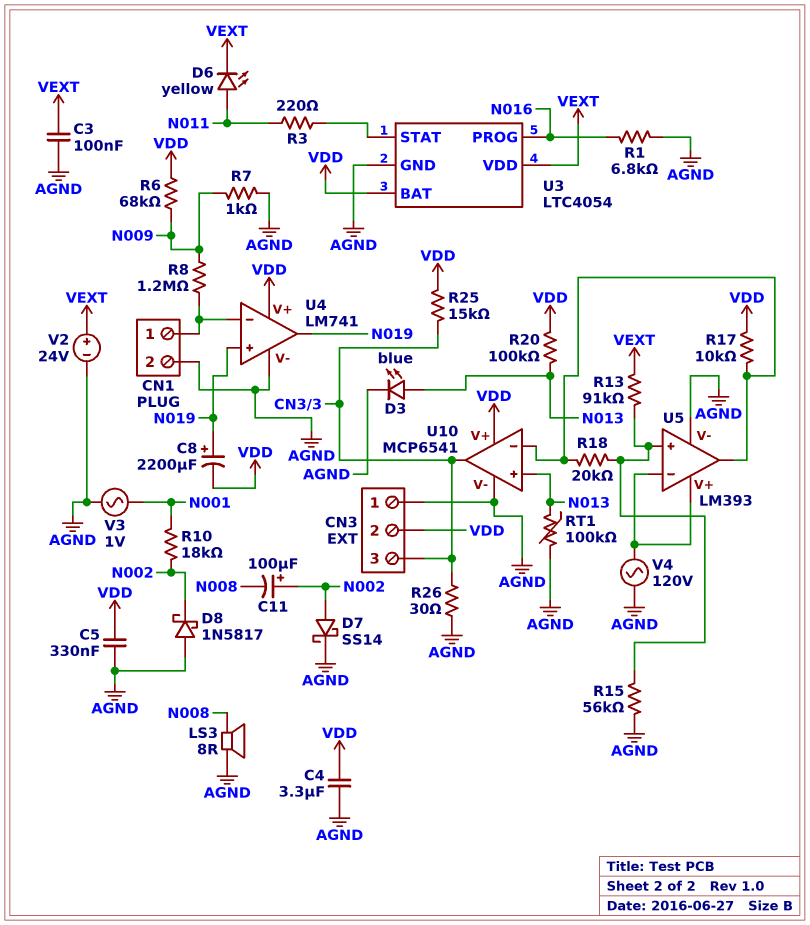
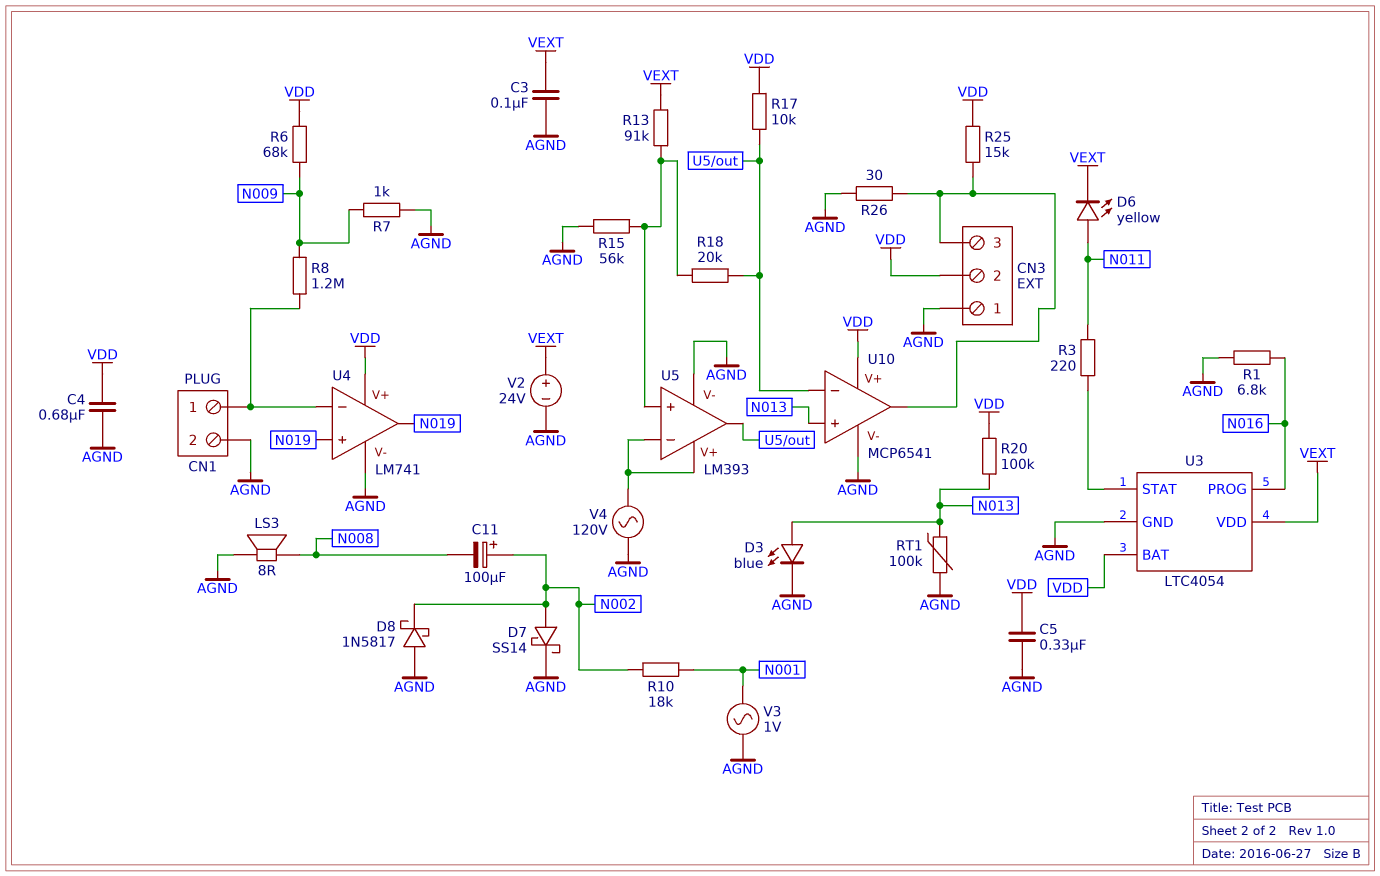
C4: 3.3uF (AGND, VDD) -> 680nF (AGND, VDD)
C8: 2200uF (plus N019, minus VDD) -> none

